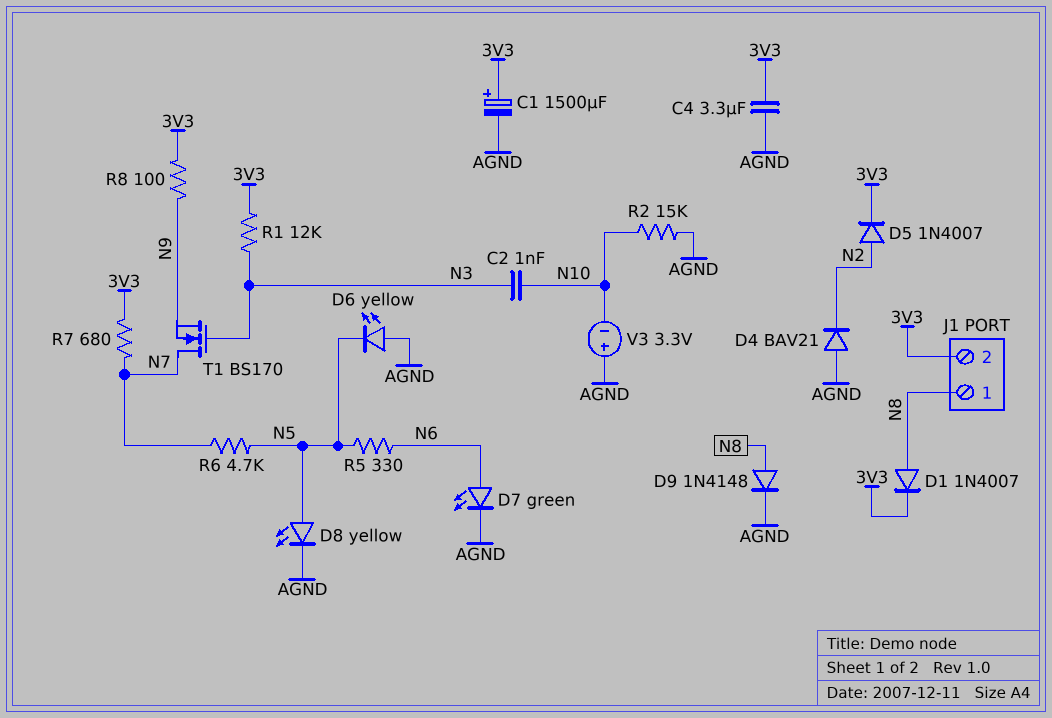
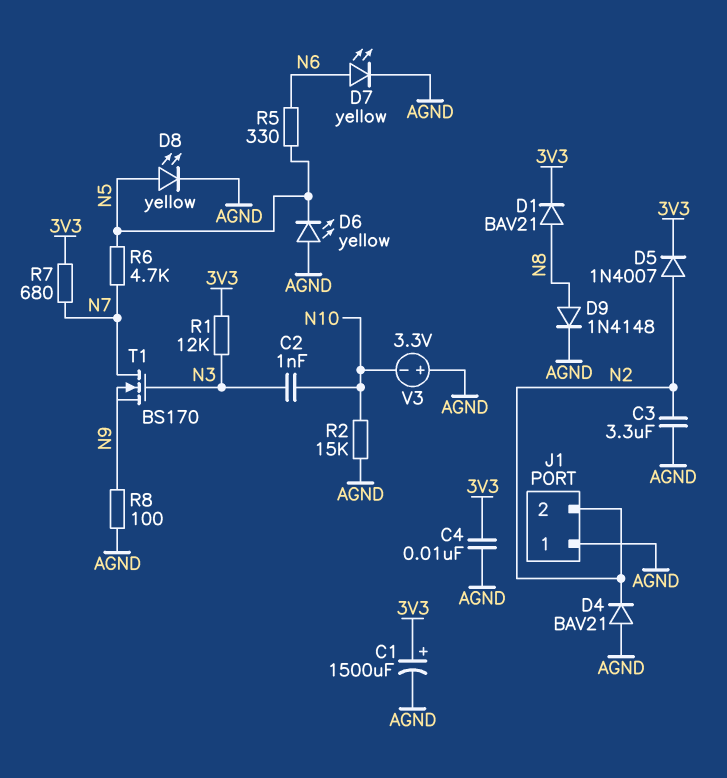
C3: none -> 3.3uF (AGND, N2)
C4: 3.3uF (3V3, AGND) -> 10nF (3V3, AGND)
D1: diode 1N4007 (A N8, K 3V3) -> diode BAV21 (A N8, K 3V3)
D7: LED green (A N6, K AGND) -> LED yellow (A N6, K AGND)
J1 pin 1: N8 -> AGND
J1 pin 2: 3V3 -> N2
R8: 100 (3V3, N9) -> 100 (AGND, N9)

